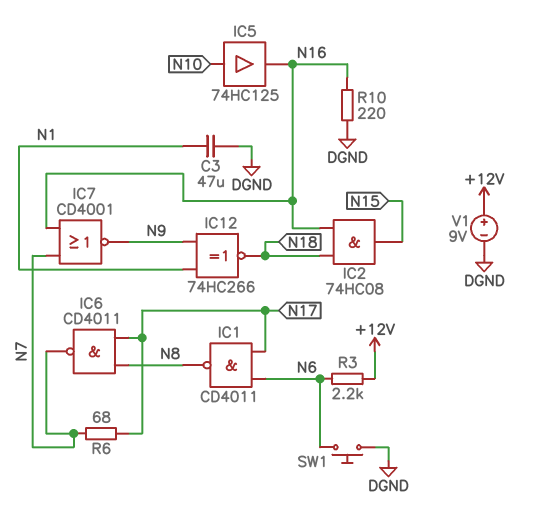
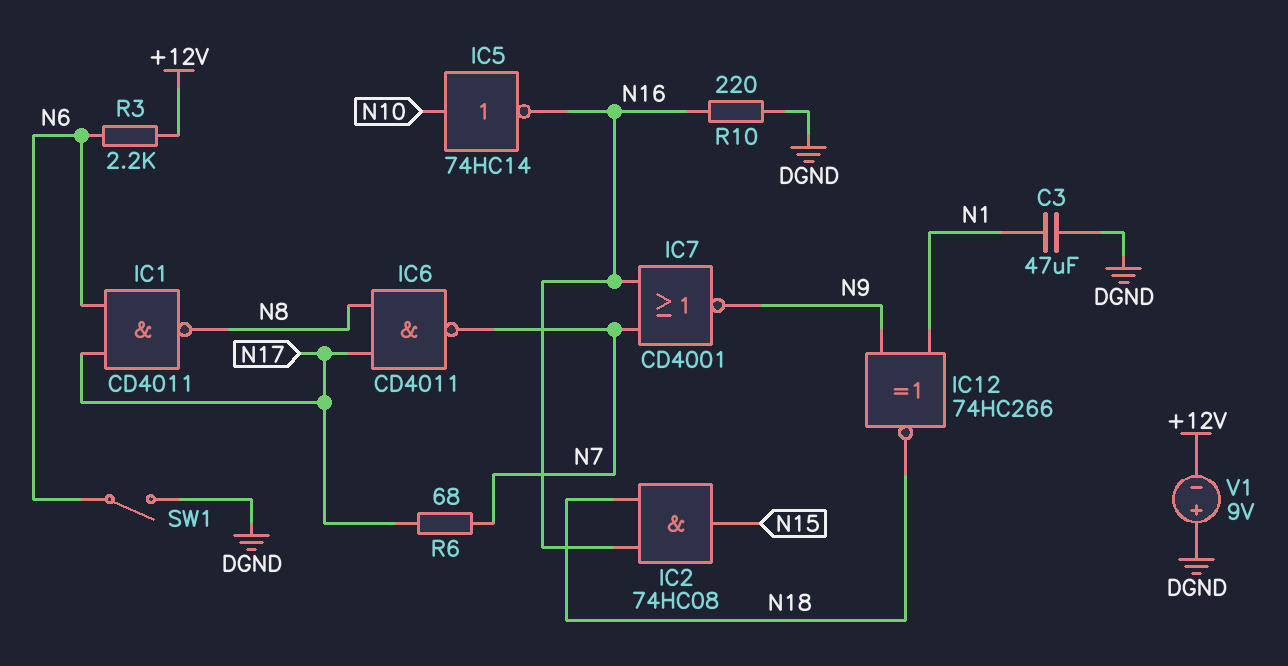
IC5: buffer 74HC125 (in N10, out N16) -> NOT 74HC14 (in N10, out N16)
SW1: button (DGND, N6) -> switch (DGND, N6)
V1: 9V (plus +12V, minus DGND) -> 9V (plus DGND, minus +12V)

